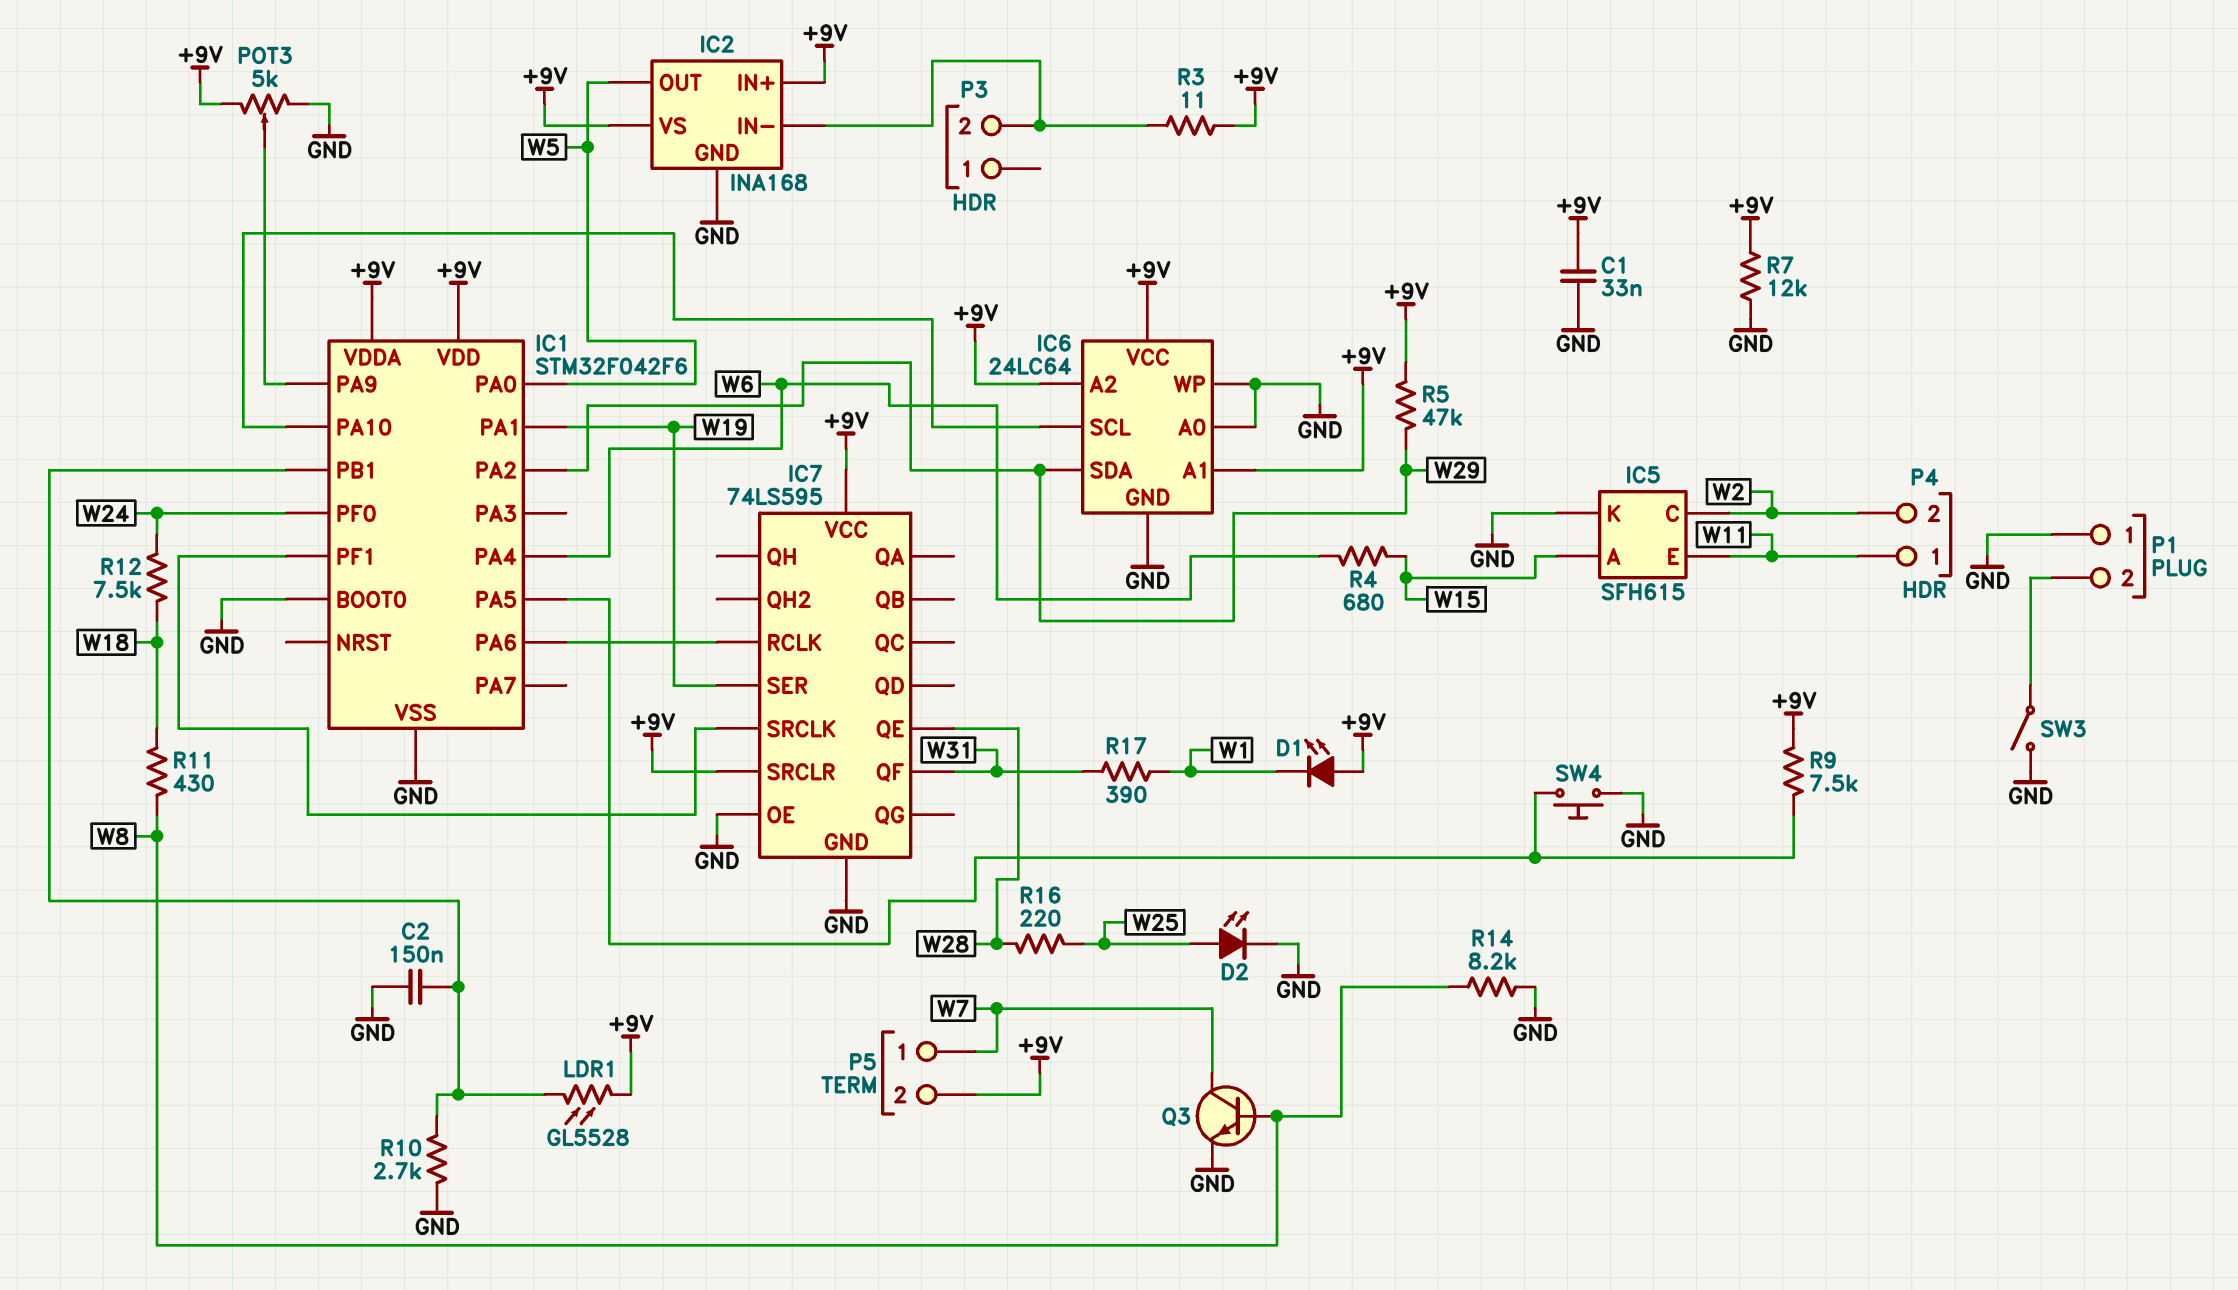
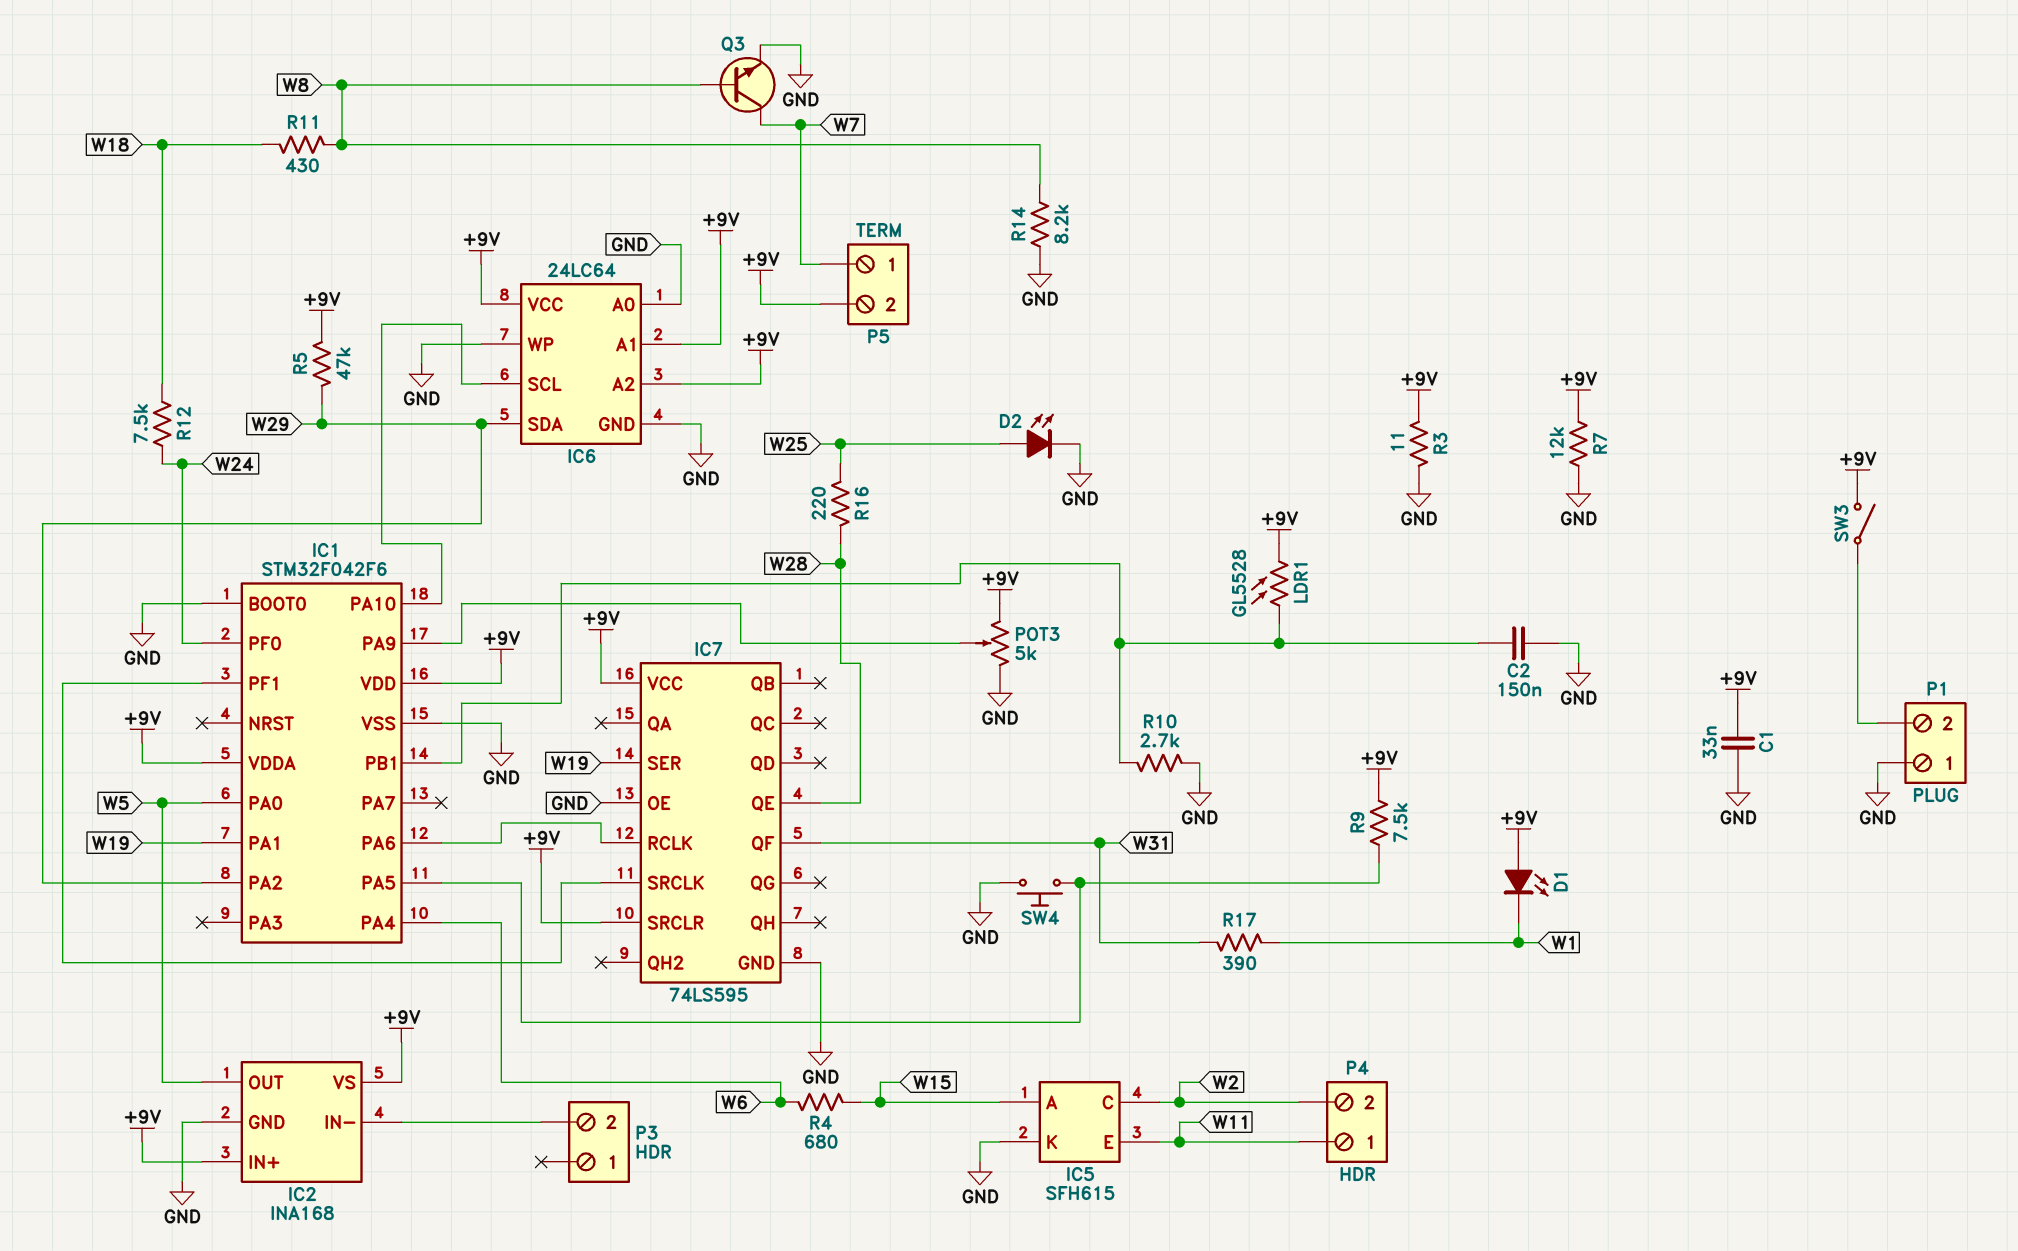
R3: 11 (+9V, IC2/IN-) -> 11 (+9V, GND)
SW3: switch (GND, P1/2) -> switch (+9V, P1/2)

